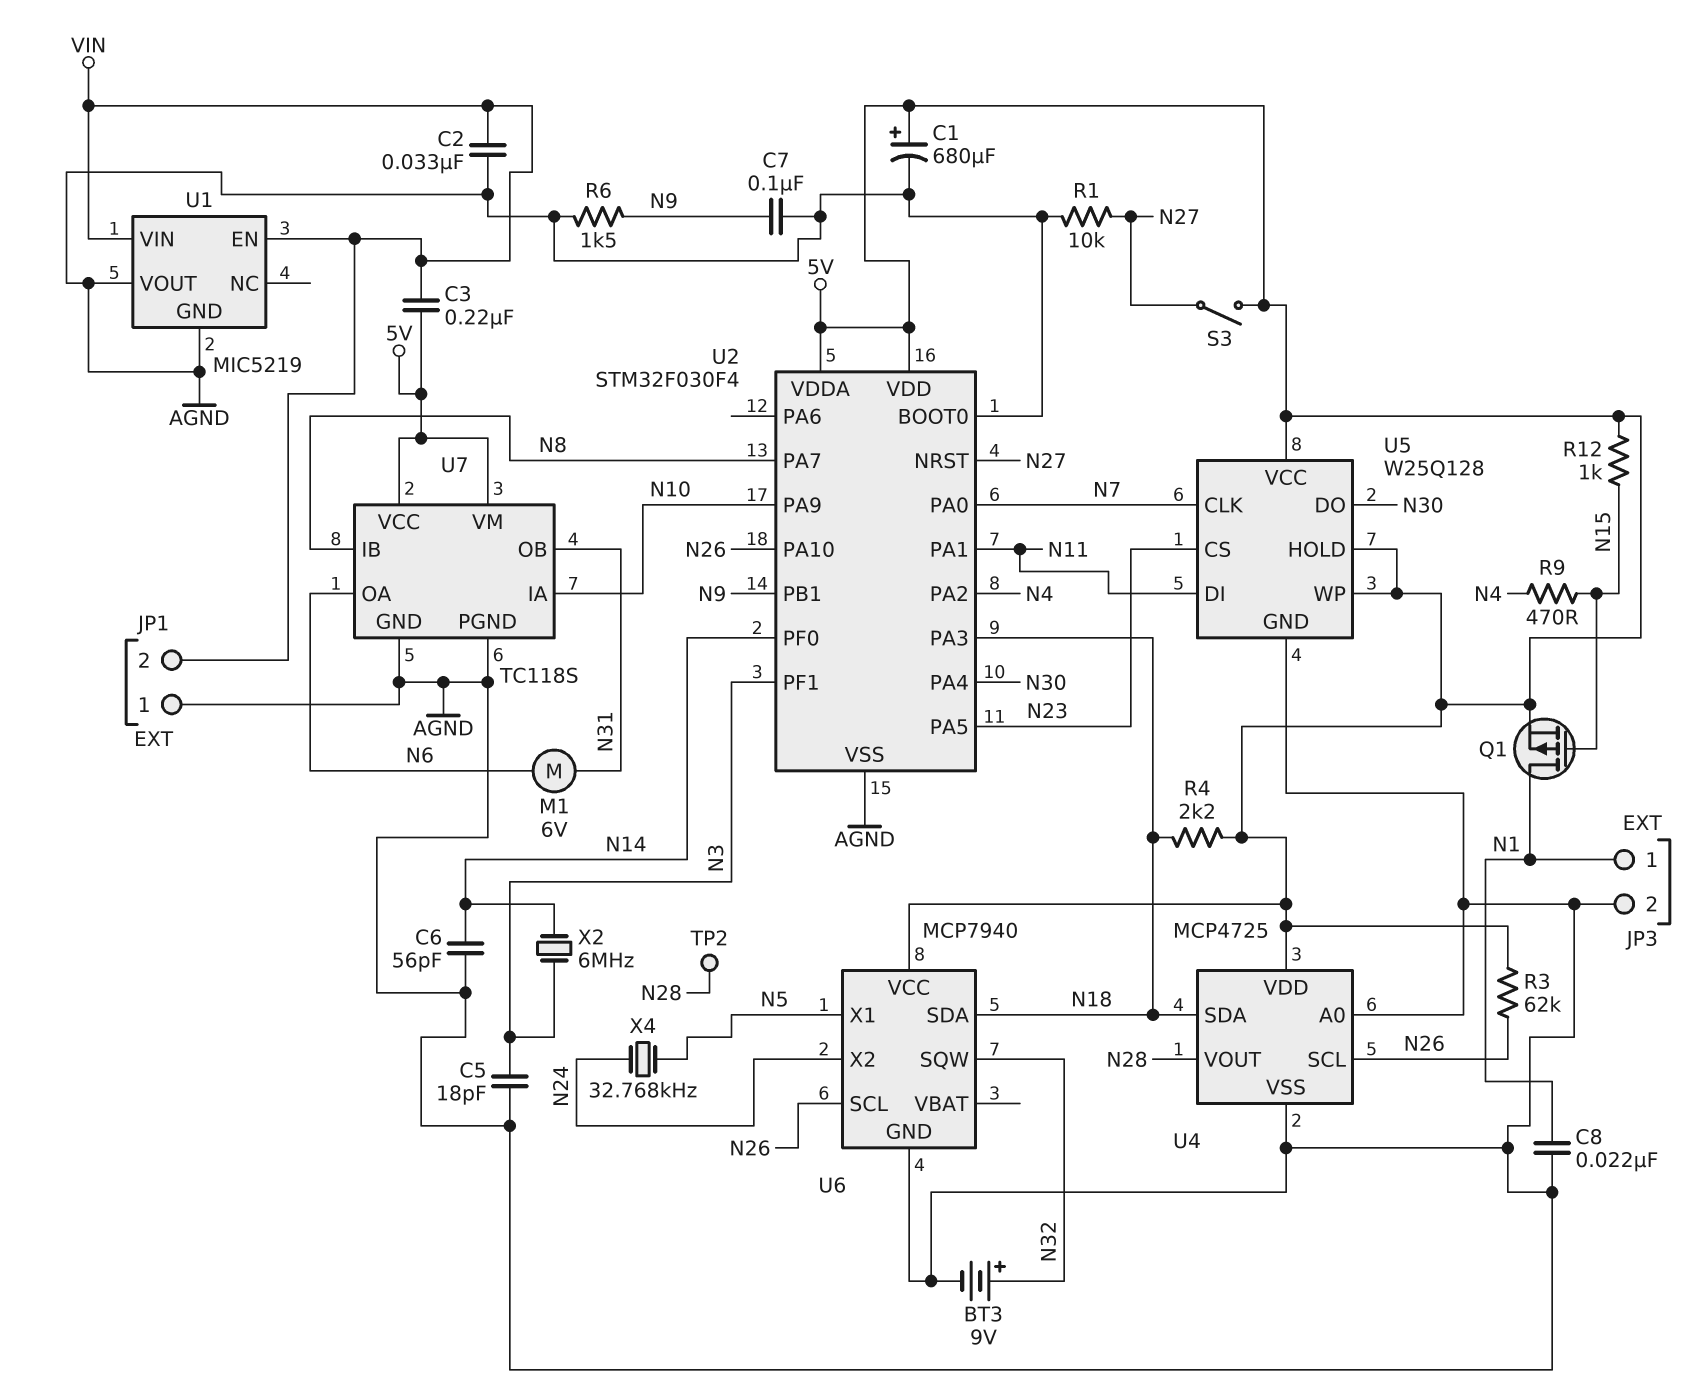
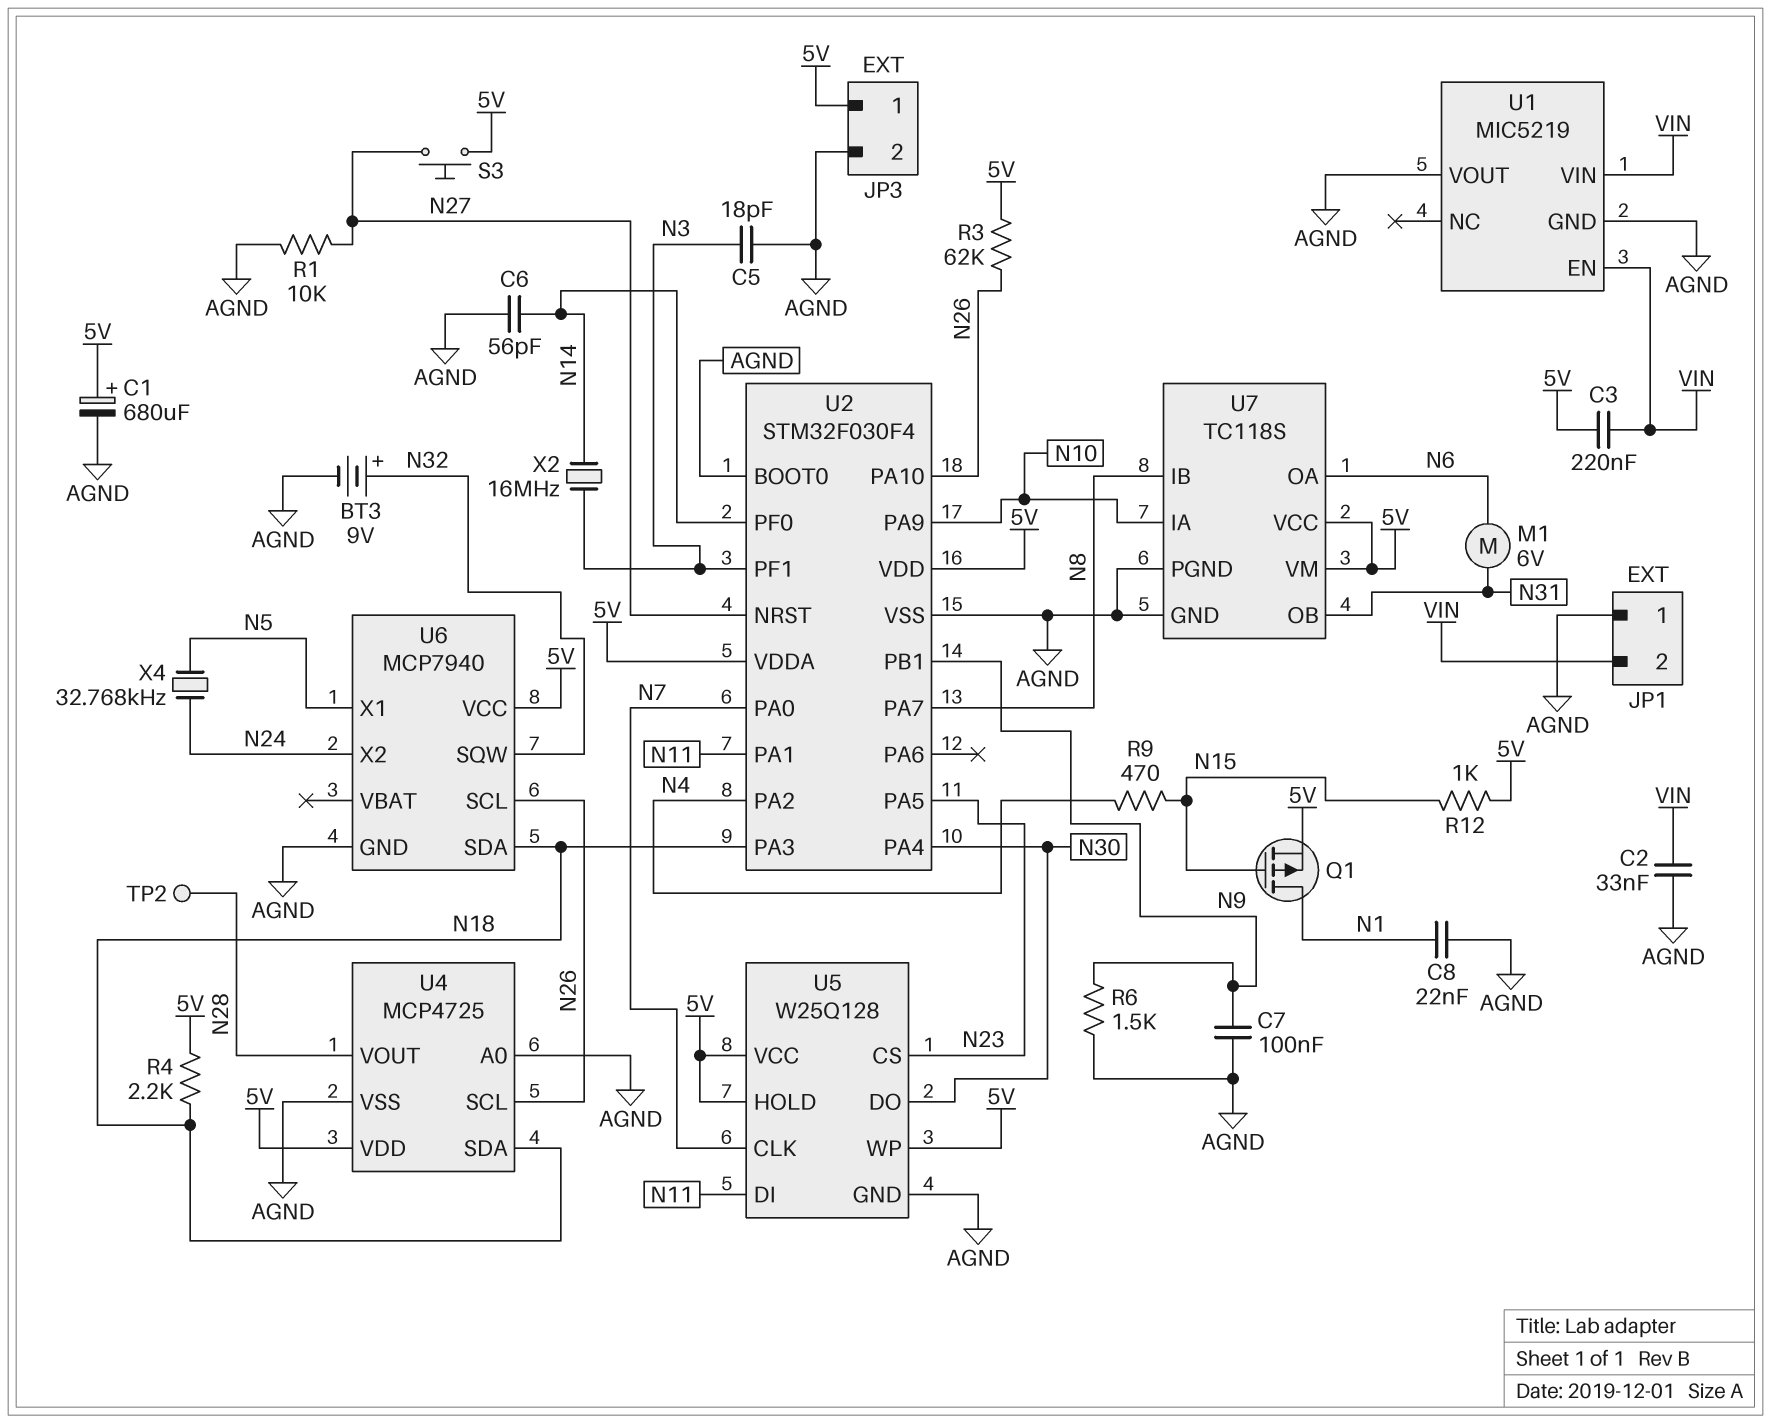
JP3 pin 1: N1 -> 5V
S3: switch (5V, N27) -> button (5V, N27)
X2: 6MHz (N3, N14) -> 16MHz (N3, N14)

